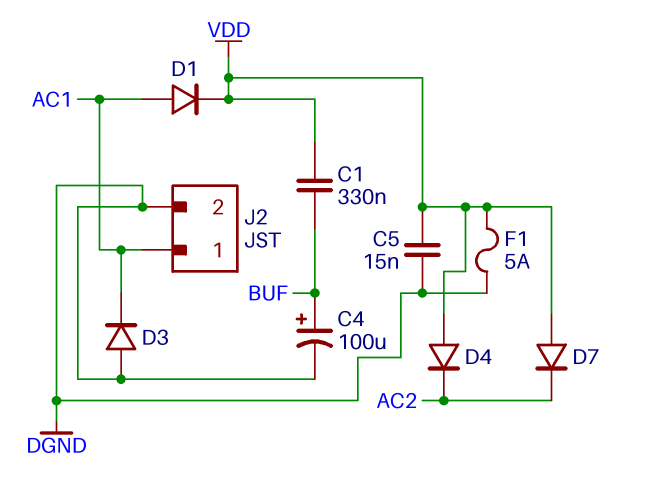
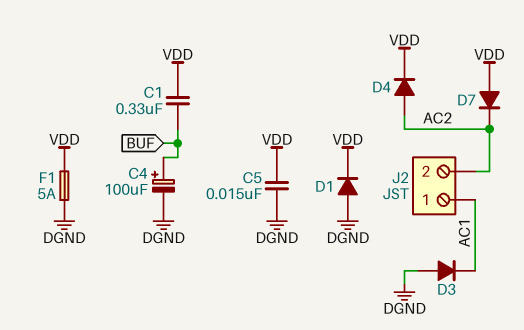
D1: diode (A AC1, K VDD) -> diode (A DGND, K VDD)
D4: diode (A VDD, K AC2) -> diode (A AC2, K VDD)
J2 pin 2: DGND -> AC2

